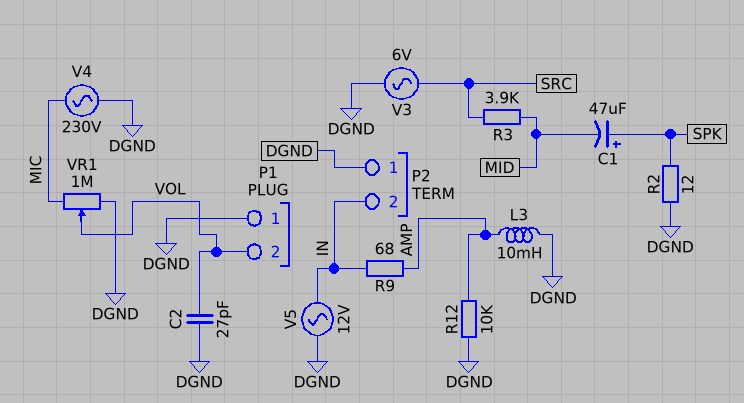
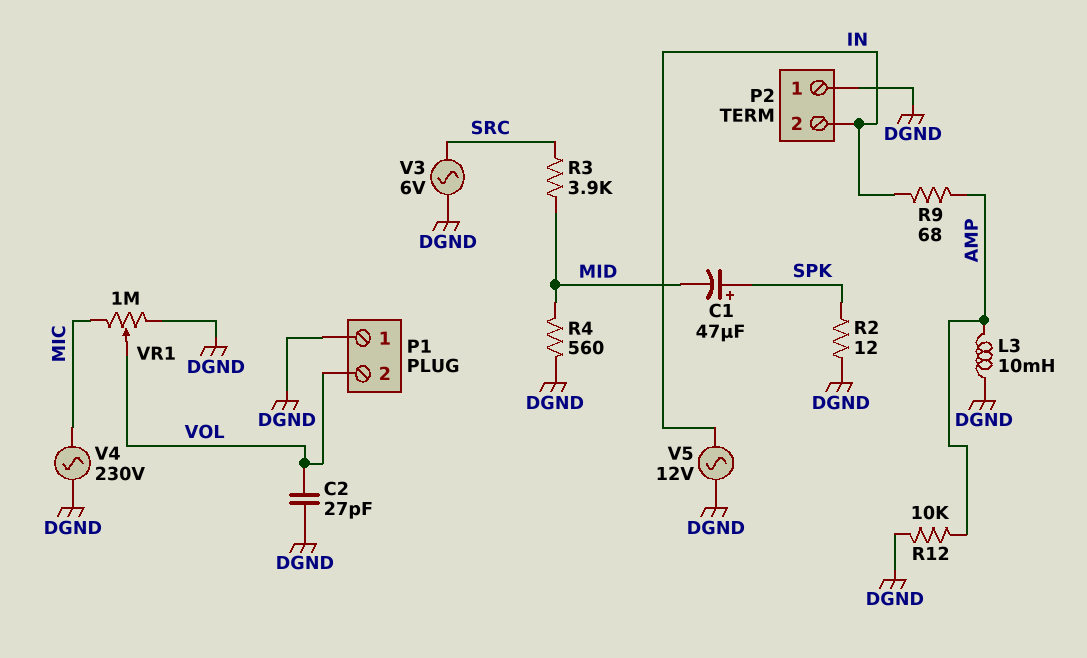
R4: none -> 560 (DGND, MID)

